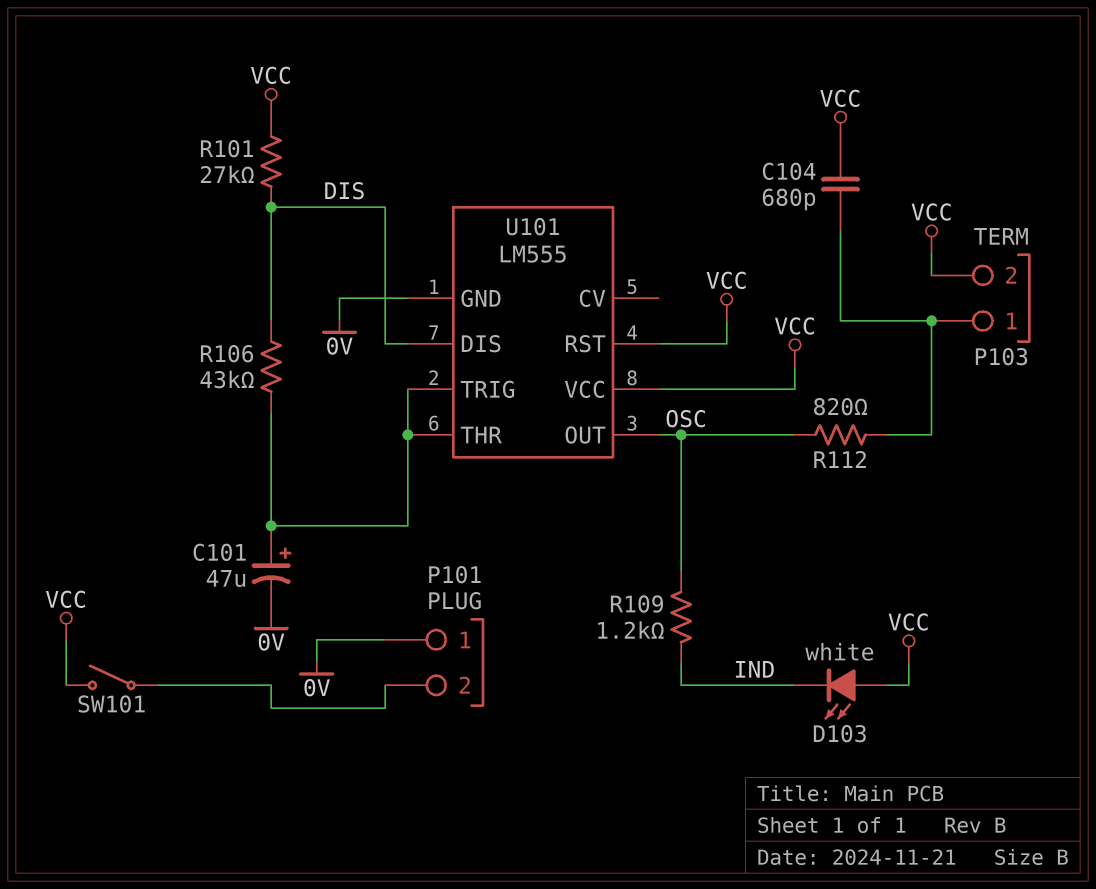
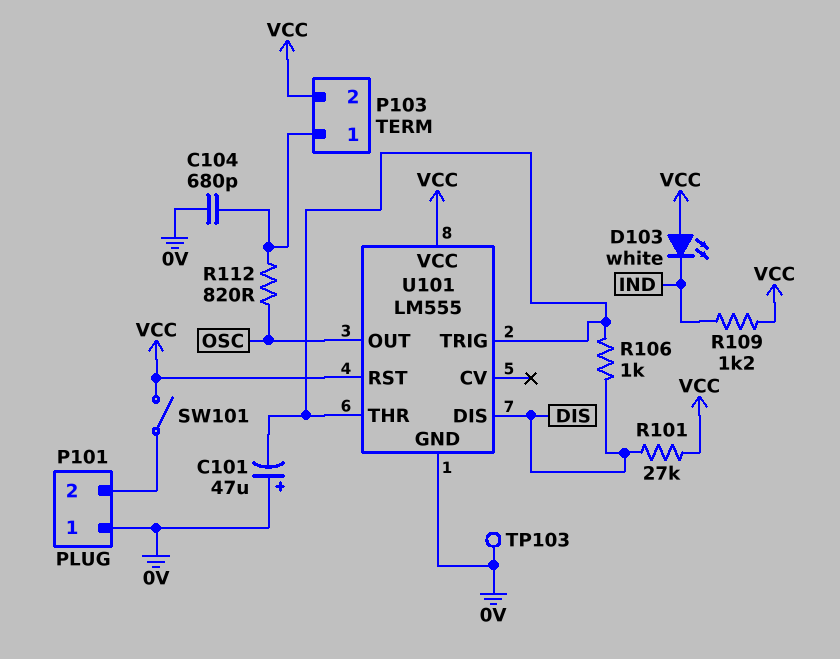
C101: 47uF (plus U101/THR, minus 0V) -> 47uF (plus 0V, minus U101/THR)
C104: 680pF (P103/1, VCC) -> 680pF (0V, P103/1)
R106: 43k (DIS, U101/THR) -> 1k (DIS, U101/THR)
R109: 1.2k (IND, OSC) -> 1.2k (IND, VCC)
TP103: none -> test point (0V)

